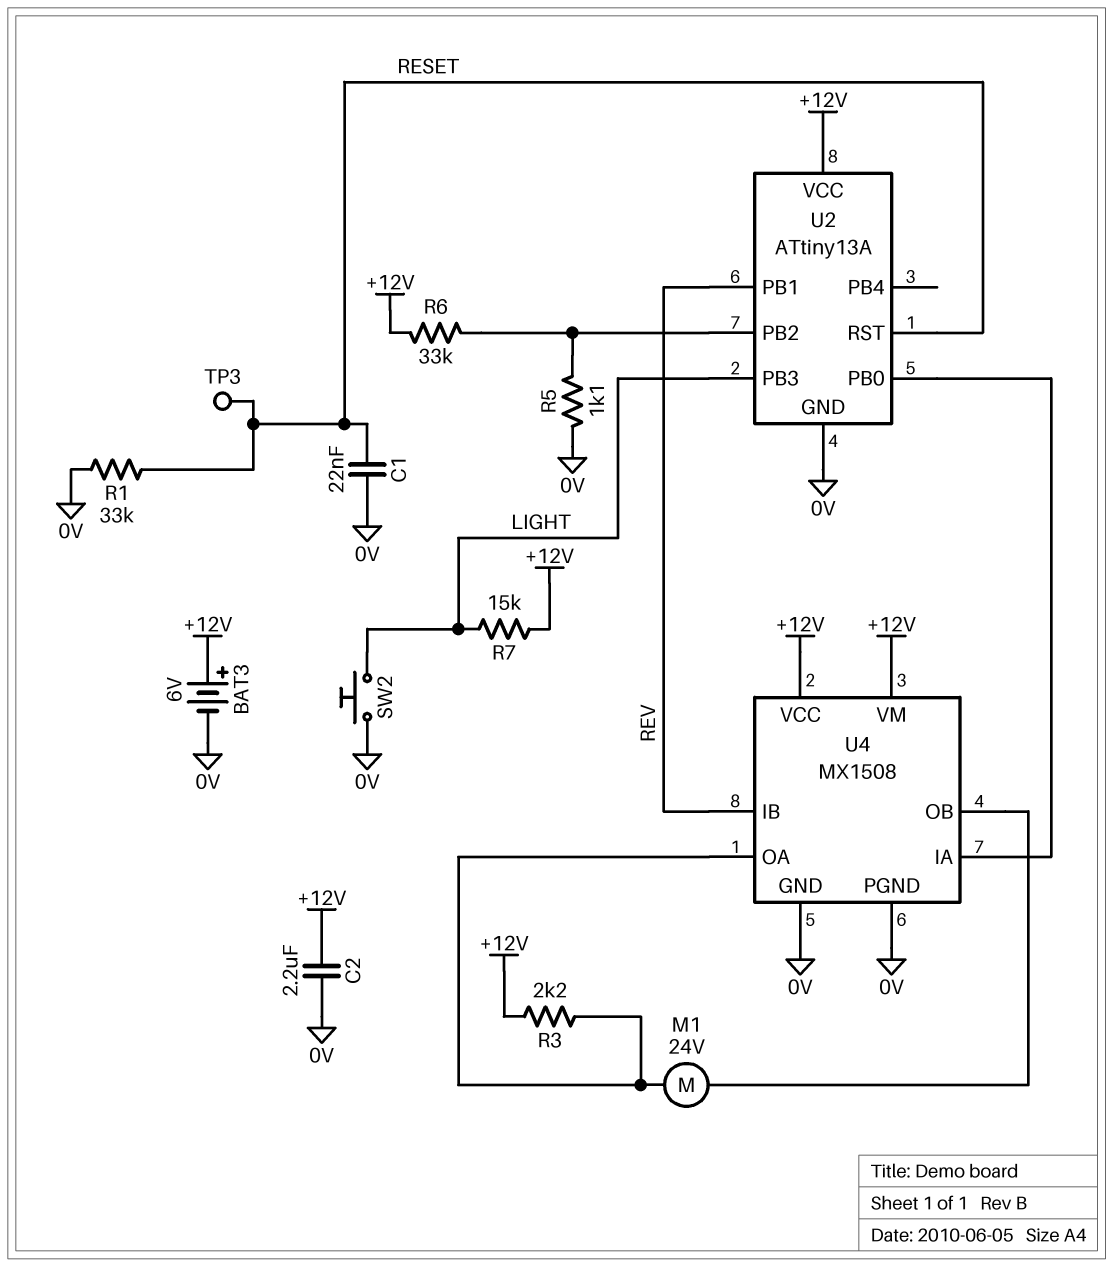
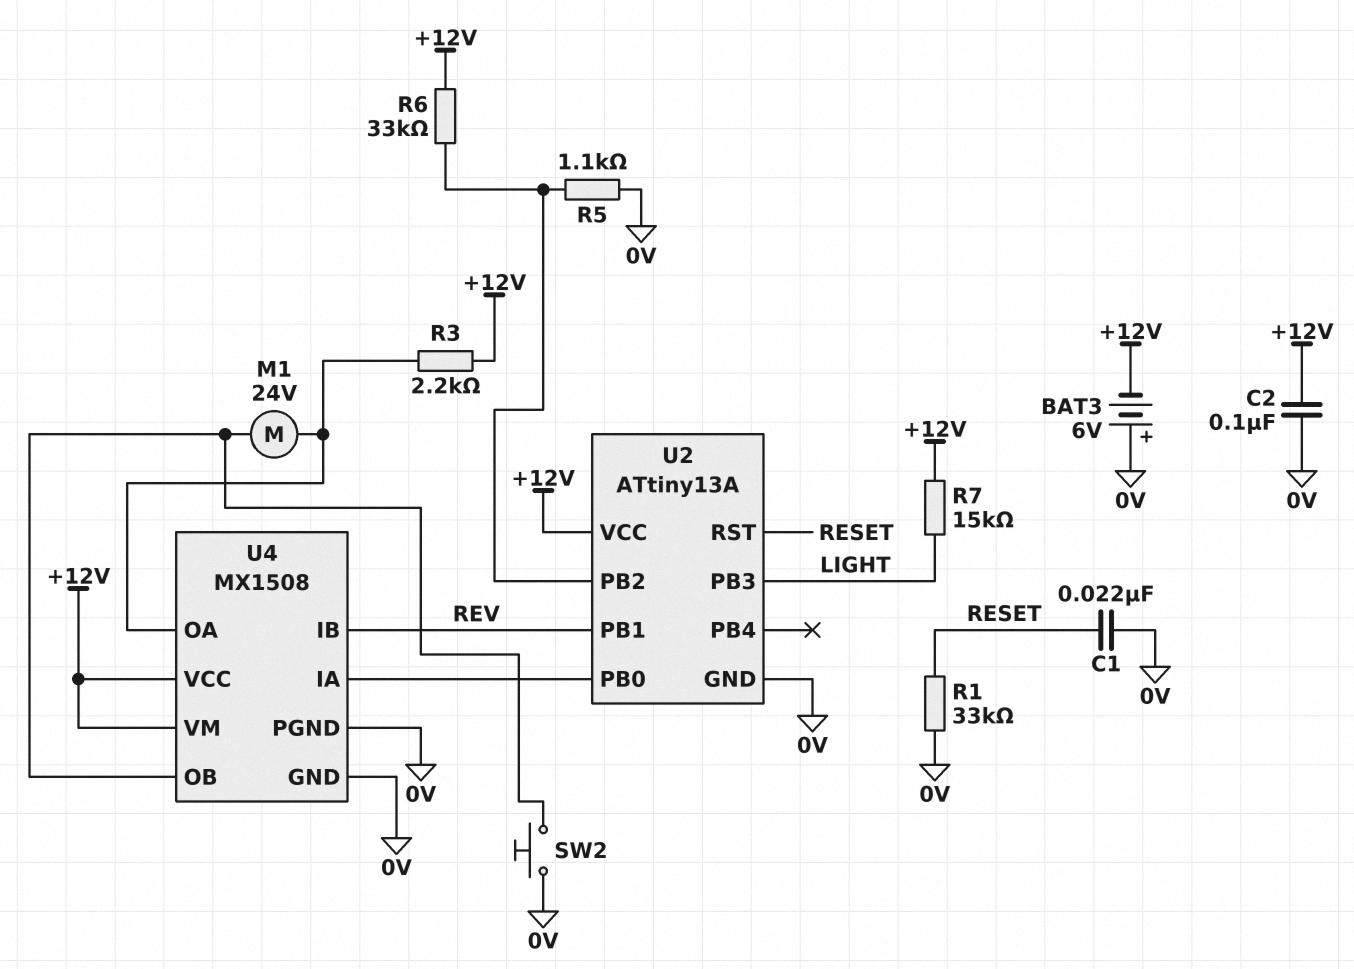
BAT3: 6V (plus +12V, minus 0V) -> 6V (plus 0V, minus +12V)
C2: 2.2uF (+12V, 0V) -> 100nF (+12V, 0V)
SW2: button (0V, LIGHT) -> button (0V, U4/OB)
TP3: test point (RESET) -> none

